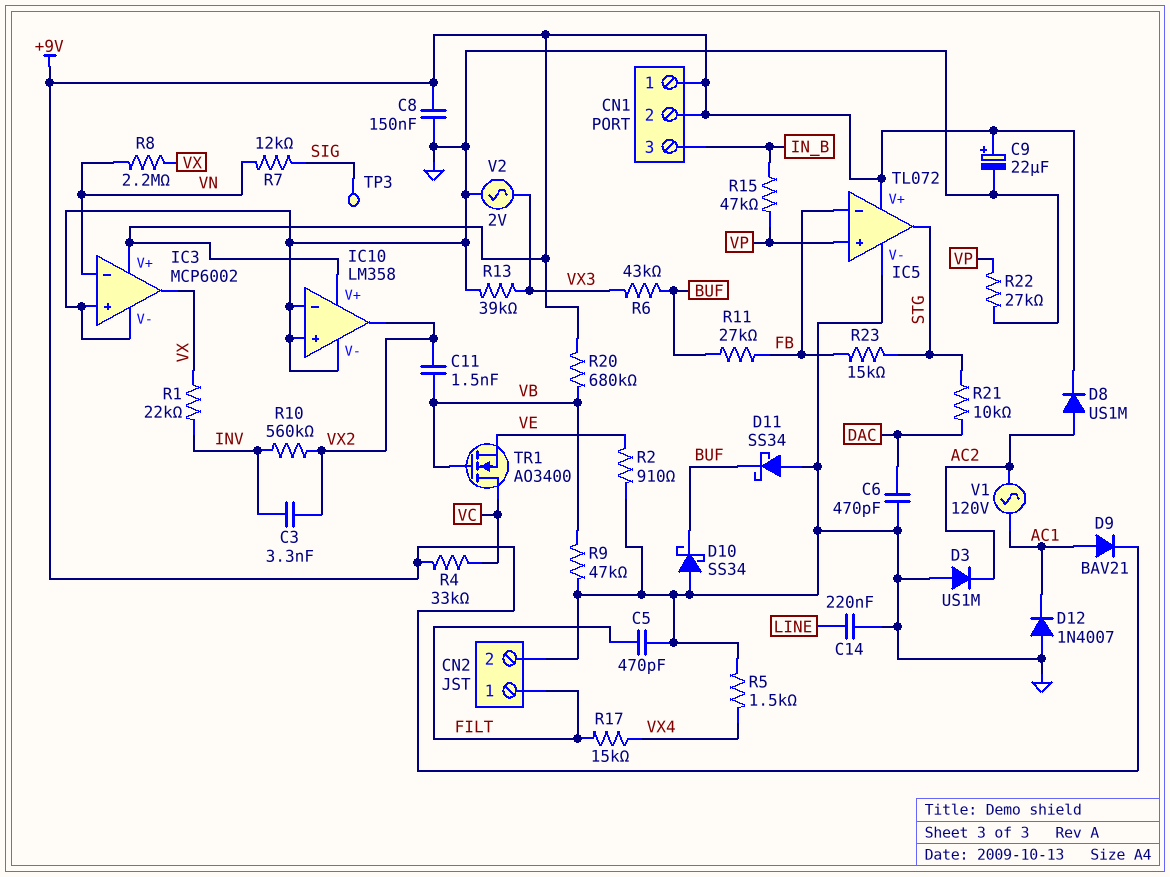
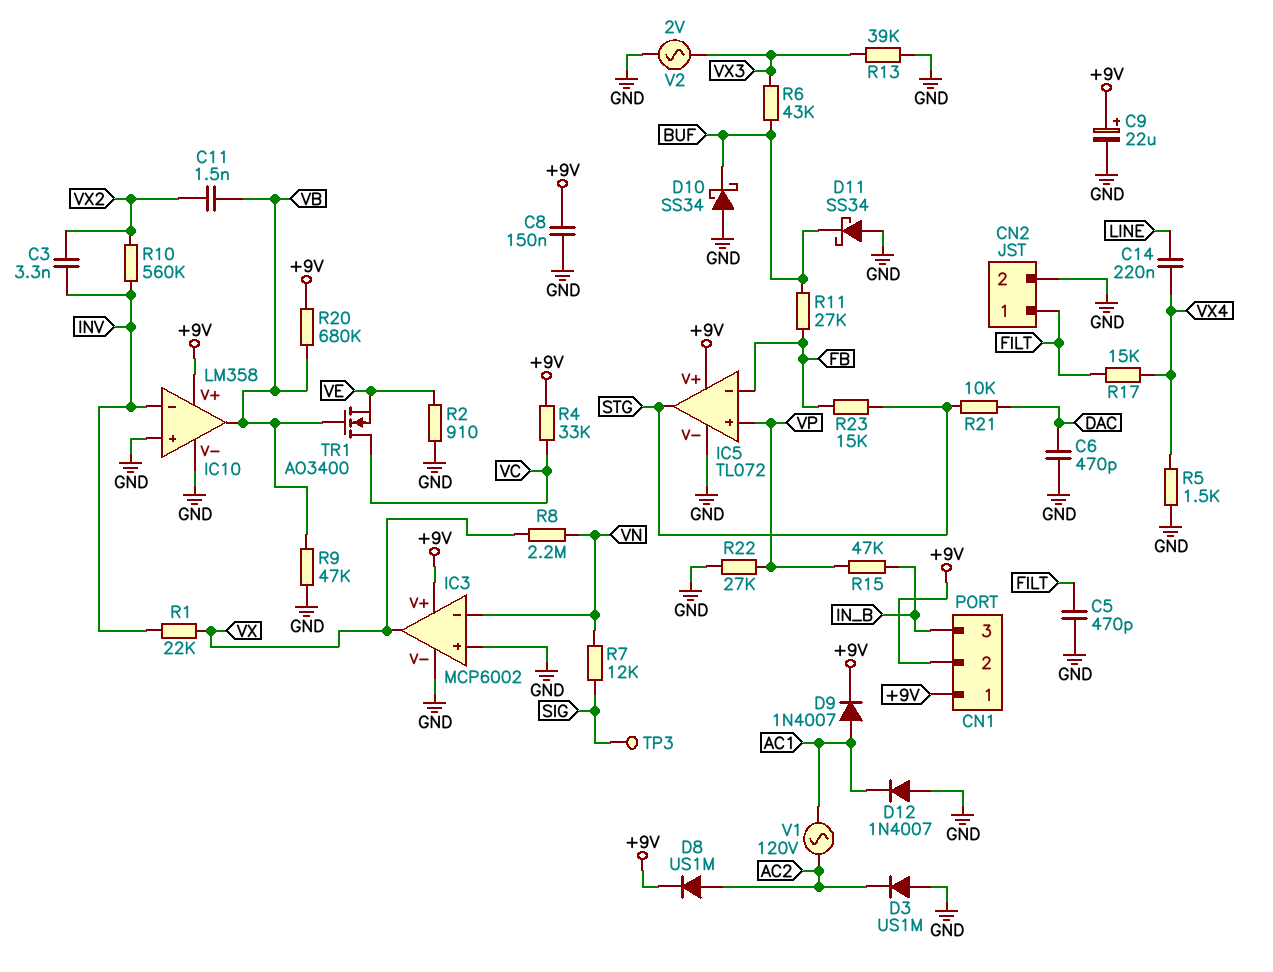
C14: 220nF (GND, LINE) -> 220nF (LINE, VX4)
D9: diode BAV21 (A AC1, K +9V) -> diode 1N4007 (A AC1, K +9V)
IC10 pin in-: GND -> INV
IC10 pin out: VX2 -> VB

